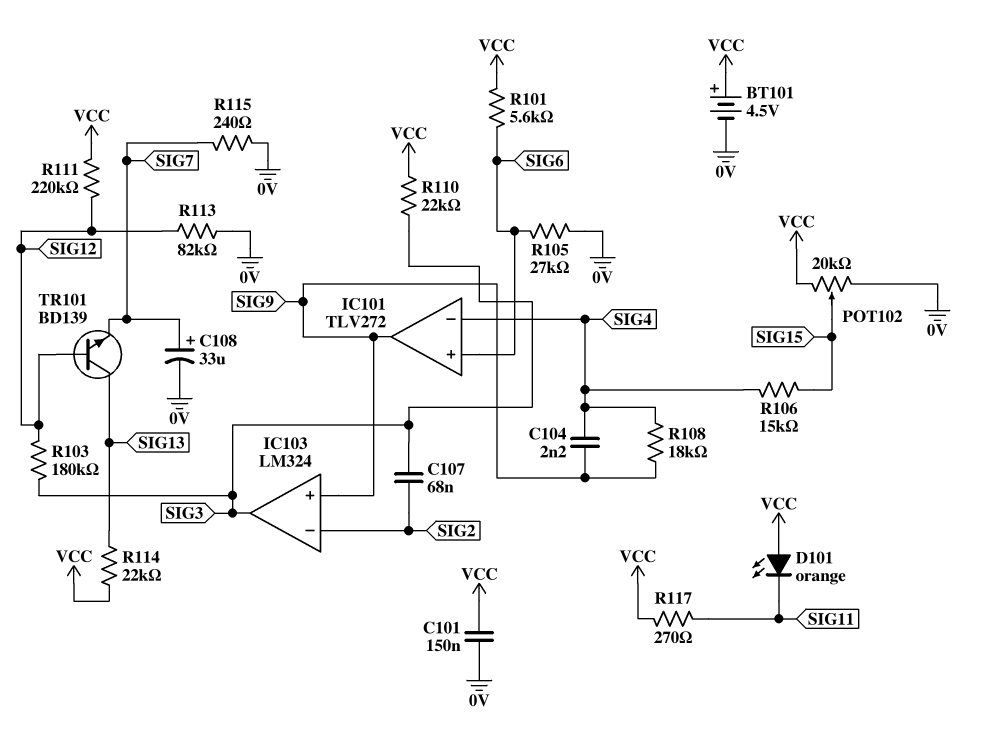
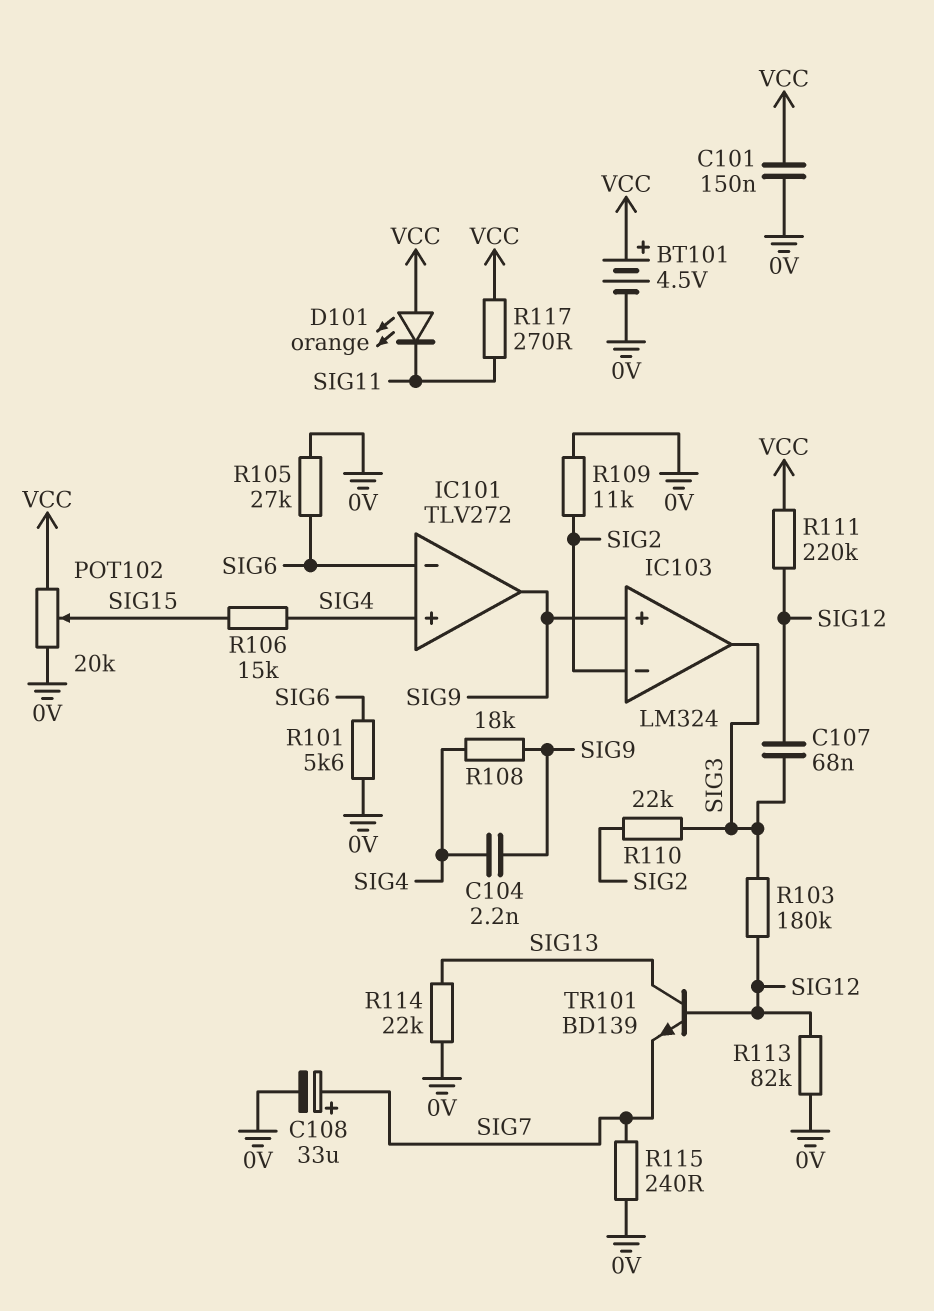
C107: 68nF (SIG2, SIG3) -> 68nF (SIG3, SIG12)
IC101 pin in+: SIG6 -> SIG4
IC101 pin in-: SIG4 -> SIG6
R101: 5.6k (SIG6, VCC) -> 5.6k (0V, SIG6)
R109: none -> 11k (0V, SIG2)
R110: 22k (SIG3, VCC) -> 22k (SIG2, SIG3)
R114: 22k (SIG13, VCC) -> 22k (0V, SIG13)

